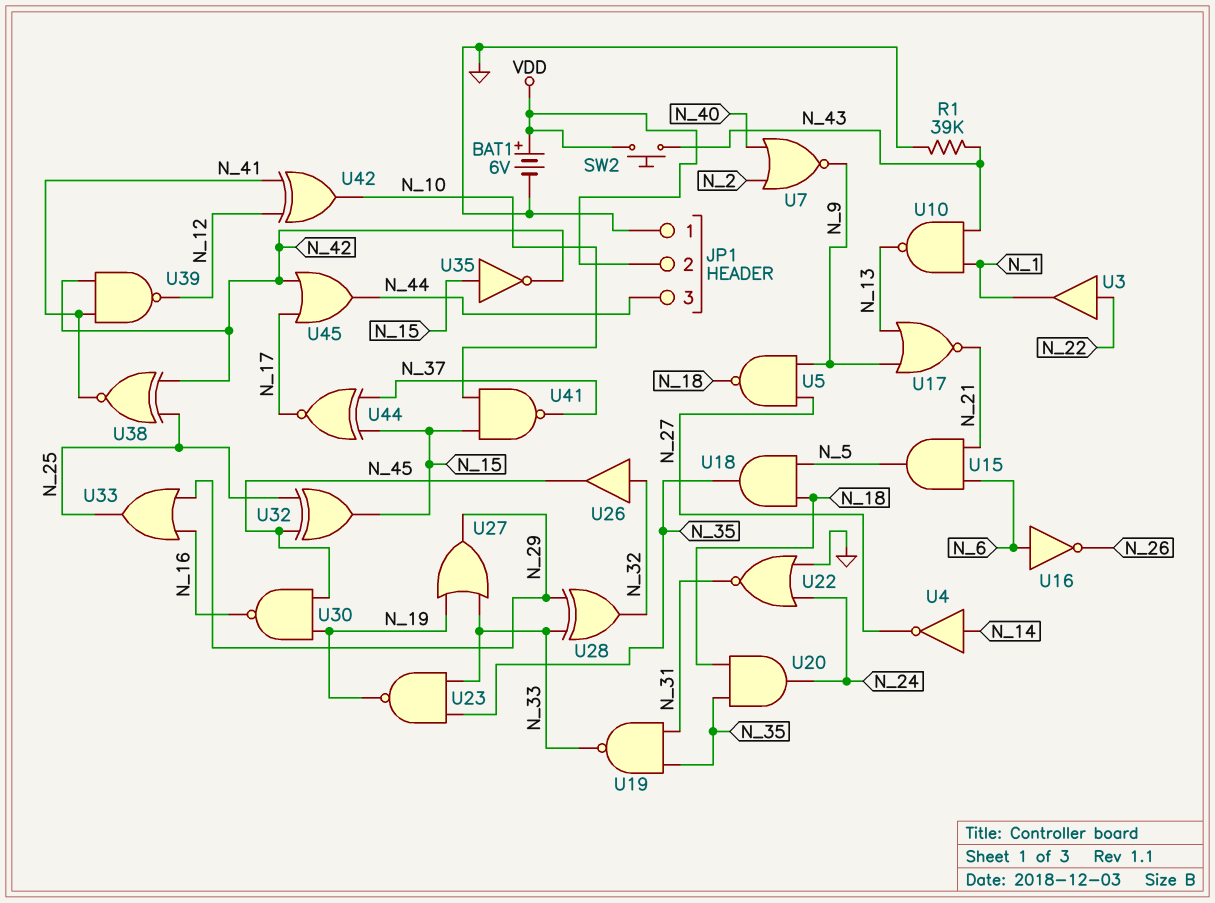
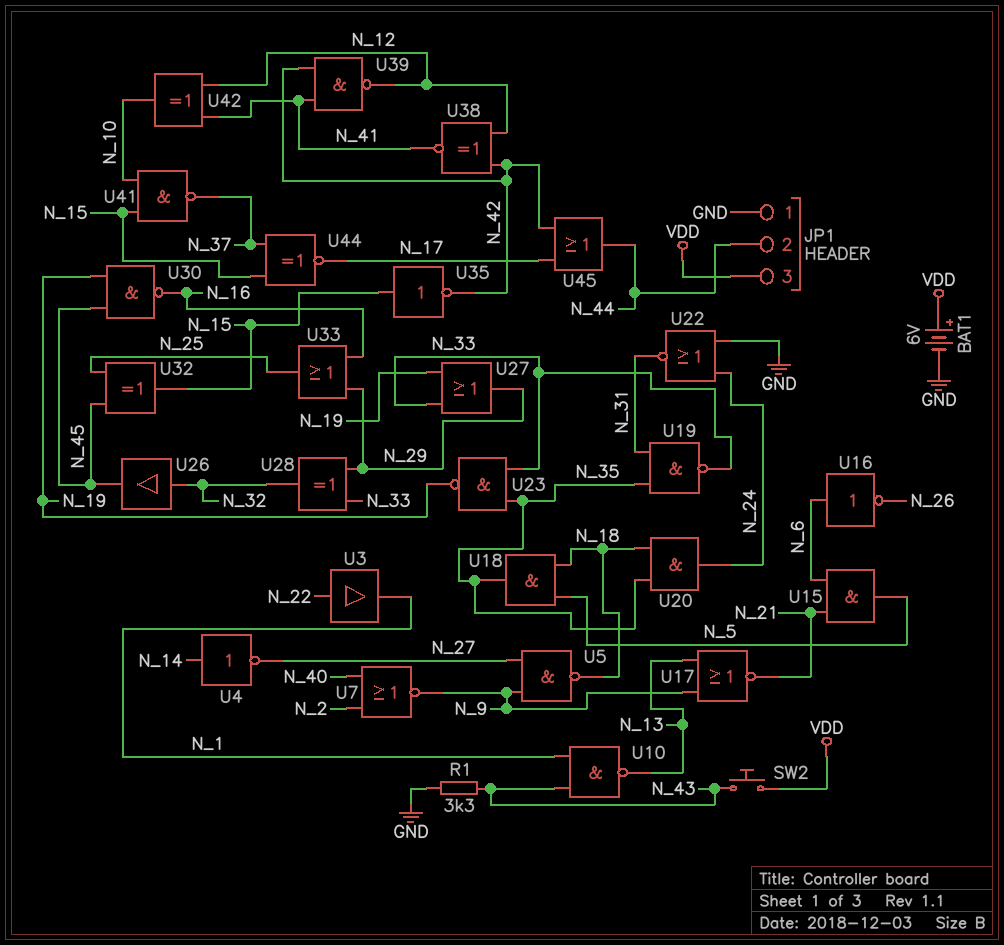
JP1 pin 2: VDD -> N_44
JP1 pin 3: N_44 -> VDD
R1: 39k (GND, N_43) -> 3.3k (GND, N_43)
U38: XNOR (in N_25, in N_42, out N_41) -> XNOR (in N_12, in N_42, out N_41)

